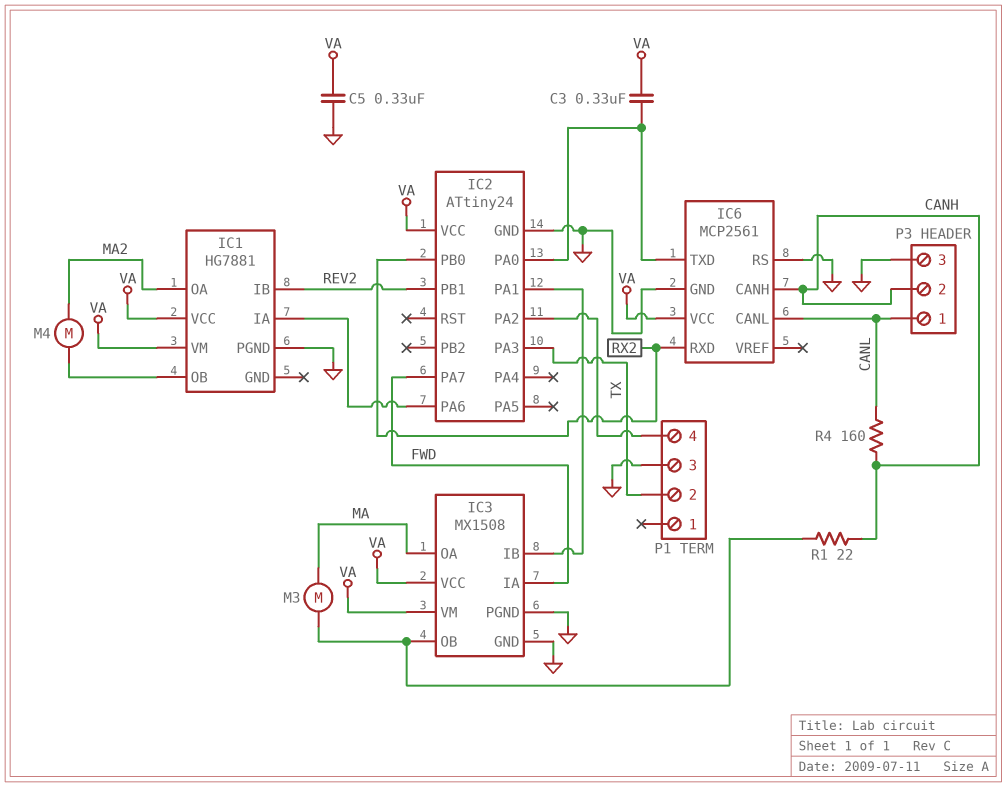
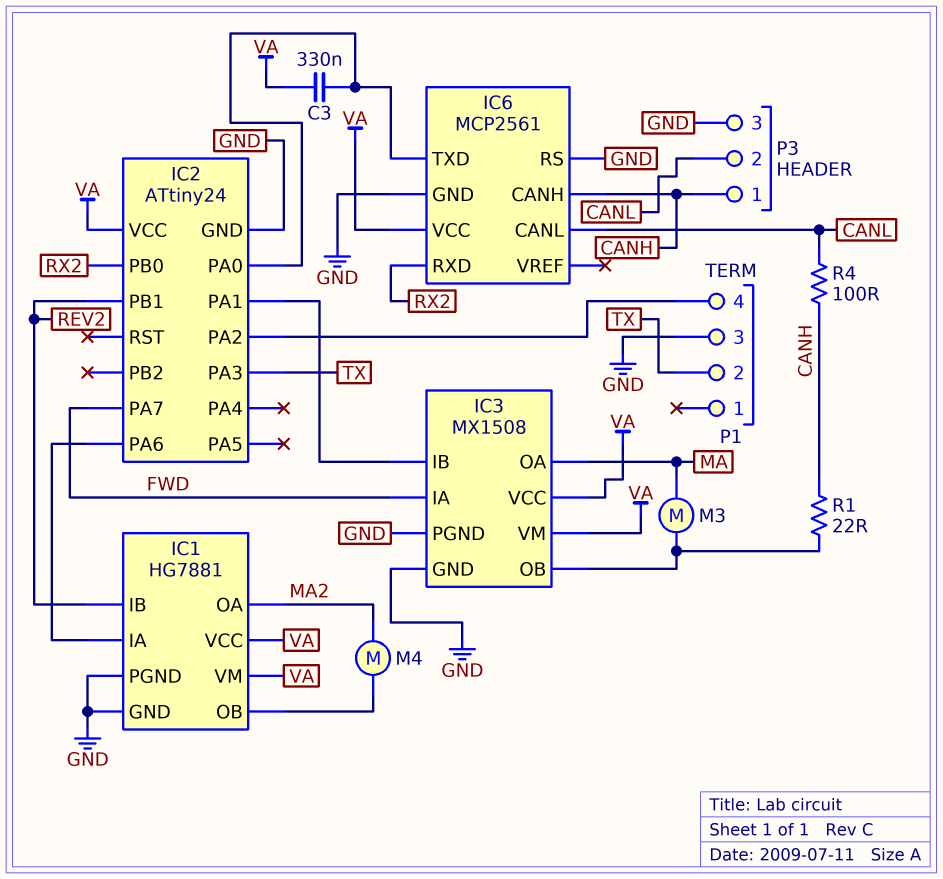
C5: 330nF (GND, VA) -> none
IC1 pin GND: none -> GND
P3 pin 1: CANL -> CANH
P3 pin 2: CANH -> CANL
R4: 160 (CANH, CANL) -> 100 (CANH, CANL)

